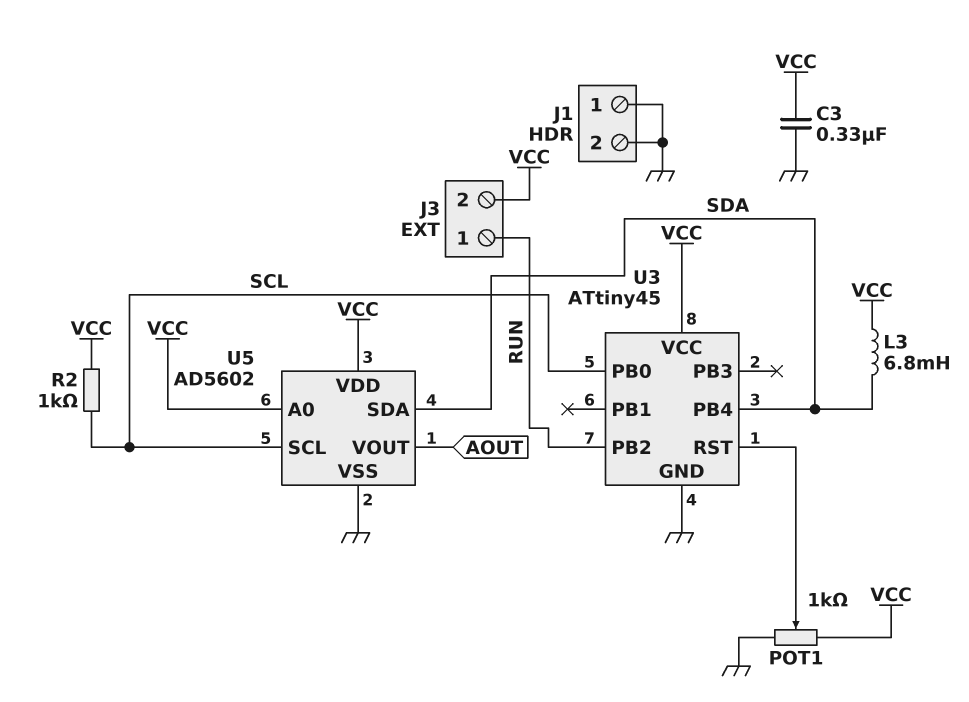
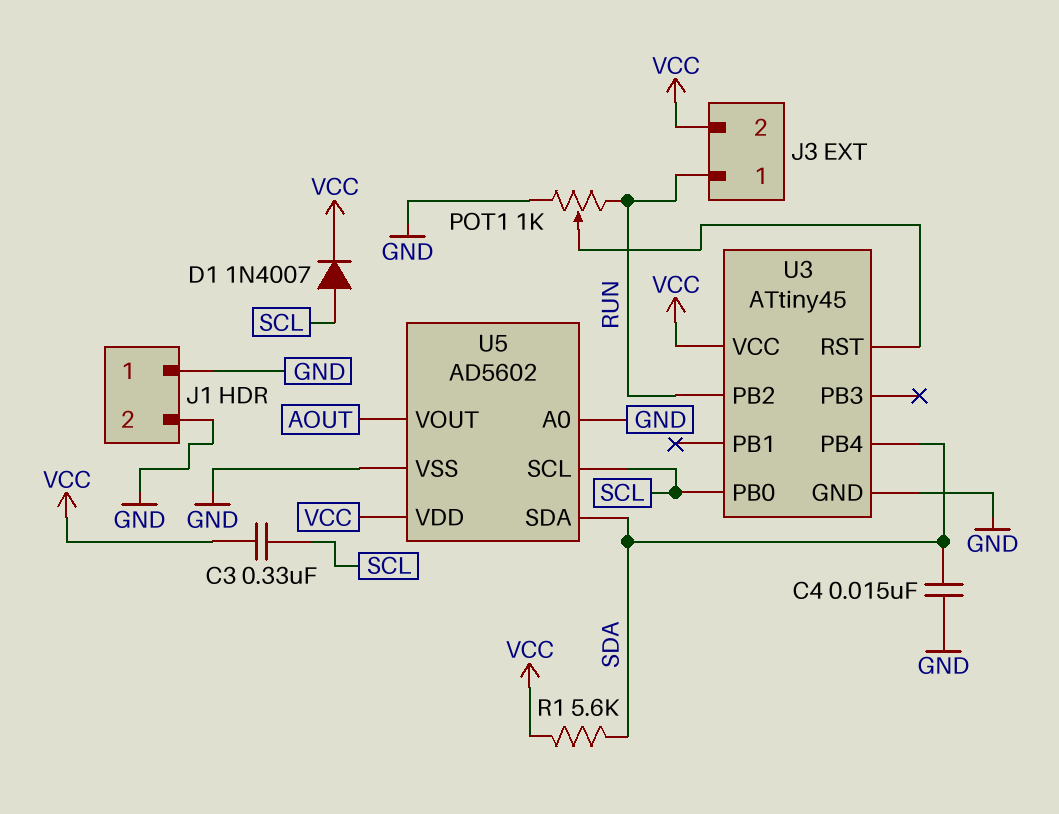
C3: 330nF (GND, VCC) -> 330nF (SCL, VCC)
C4: none -> 15nF (GND, SDA)
D1: none -> diode 1N4007 (A SCL, K VCC)
L3: 6.8mH (SDA, VCC) -> none
POT1: 1k (GND, VCC, wiper U3/RST) -> 1k (GND, RUN, wiper U3/RST)
R1: none -> 5.6k (SDA, VCC)
R2: 1k (SCL, VCC) -> none
U5 pin A0: VCC -> GND

